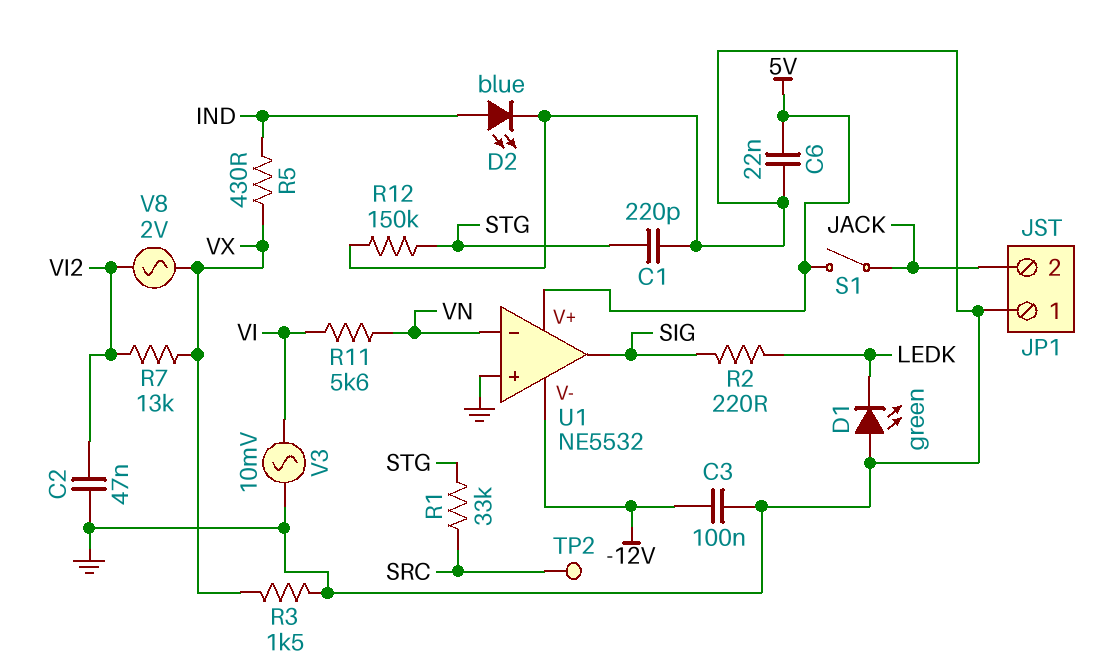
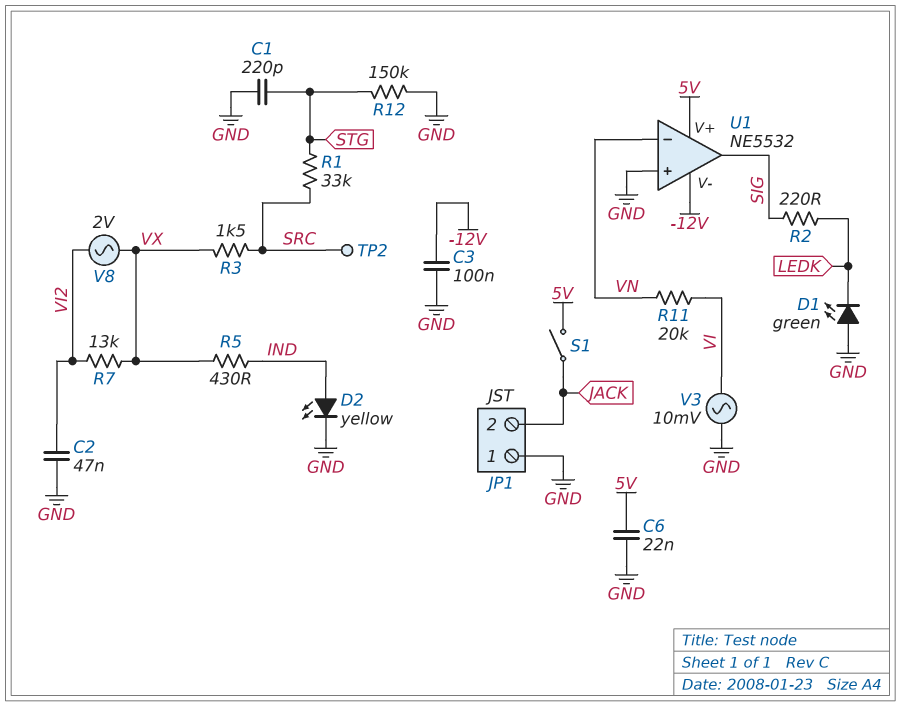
D2: LED blue (A IND, K GND) -> LED yellow (A IND, K GND)
R3: 1.5k (GND, VX) -> 1.5k (SRC, VX)
R11: 5.6k (VI, VN) -> 20k (VI, VN)

